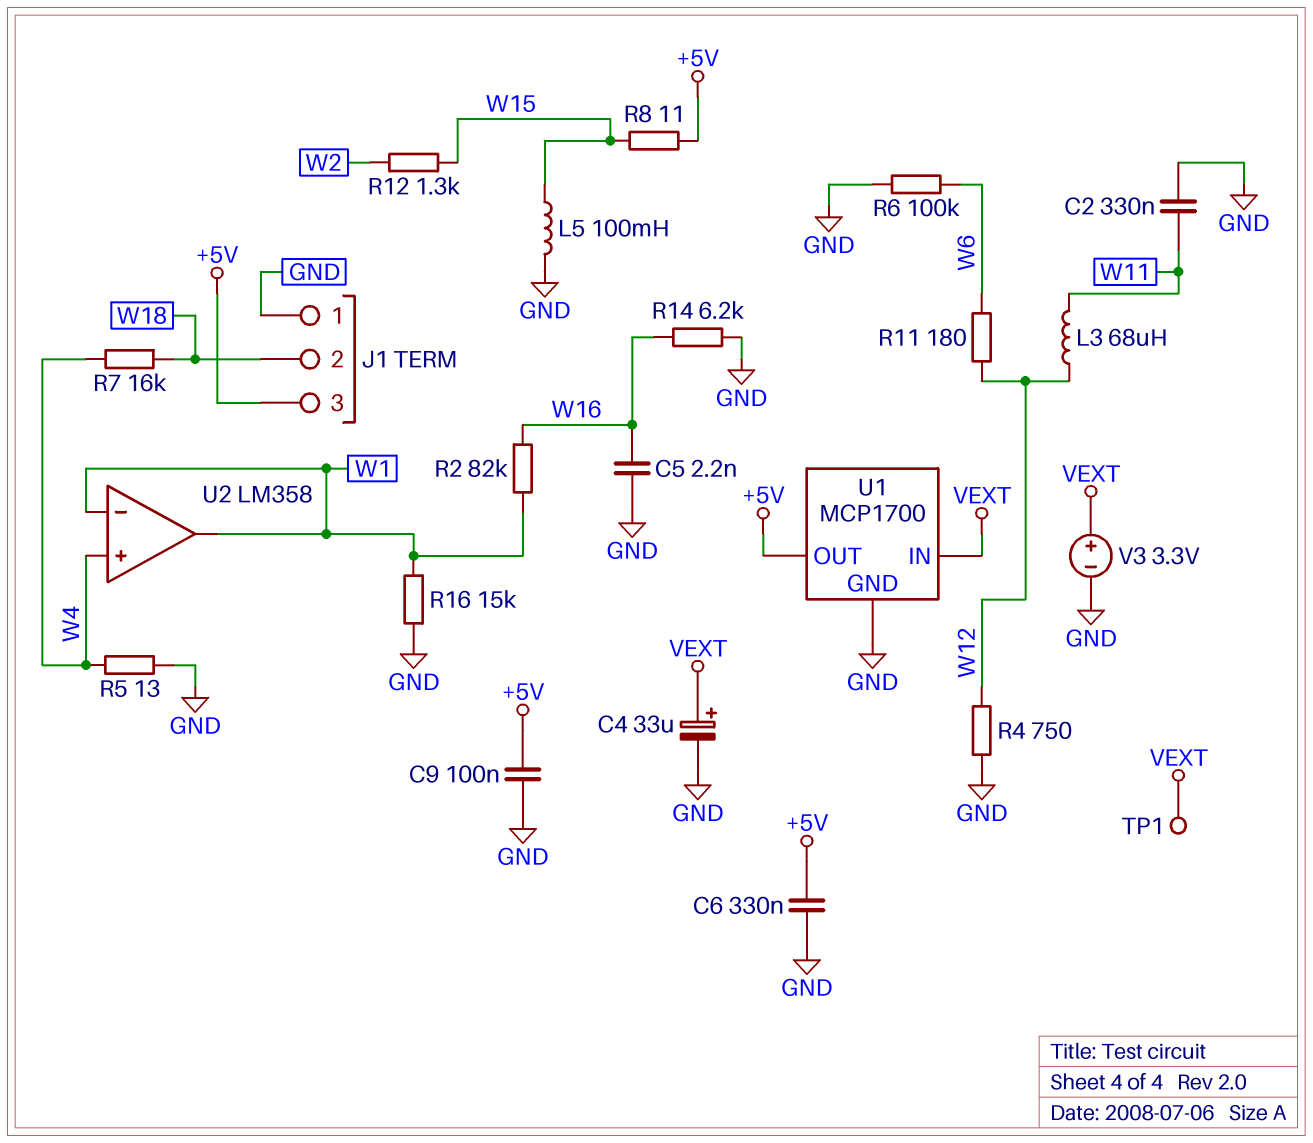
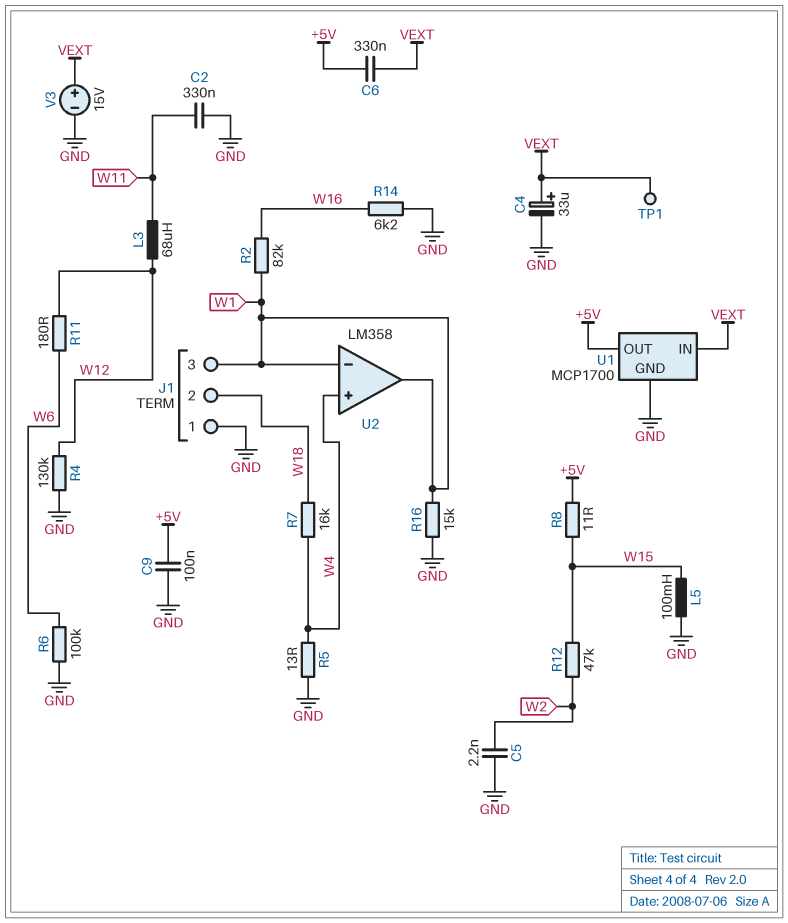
C5: 2.2nF (GND, W16) -> 2.2nF (GND, W2)
C6: 330nF (+5V, GND) -> 330nF (+5V, VEXT)
J1 pin 3: +5V -> W1
R4: 750 (GND, W12) -> 130k (GND, W12)
R12: 1.3k (W2, W15) -> 47k (W2, W15)
V3: 3.3V (plus VEXT, minus GND) -> 15V (plus VEXT, minus GND)

